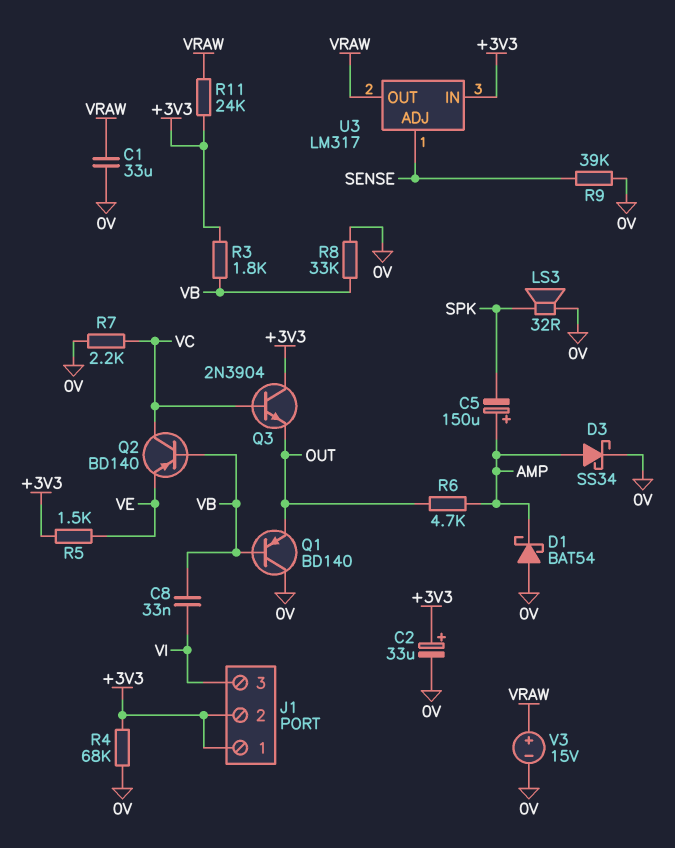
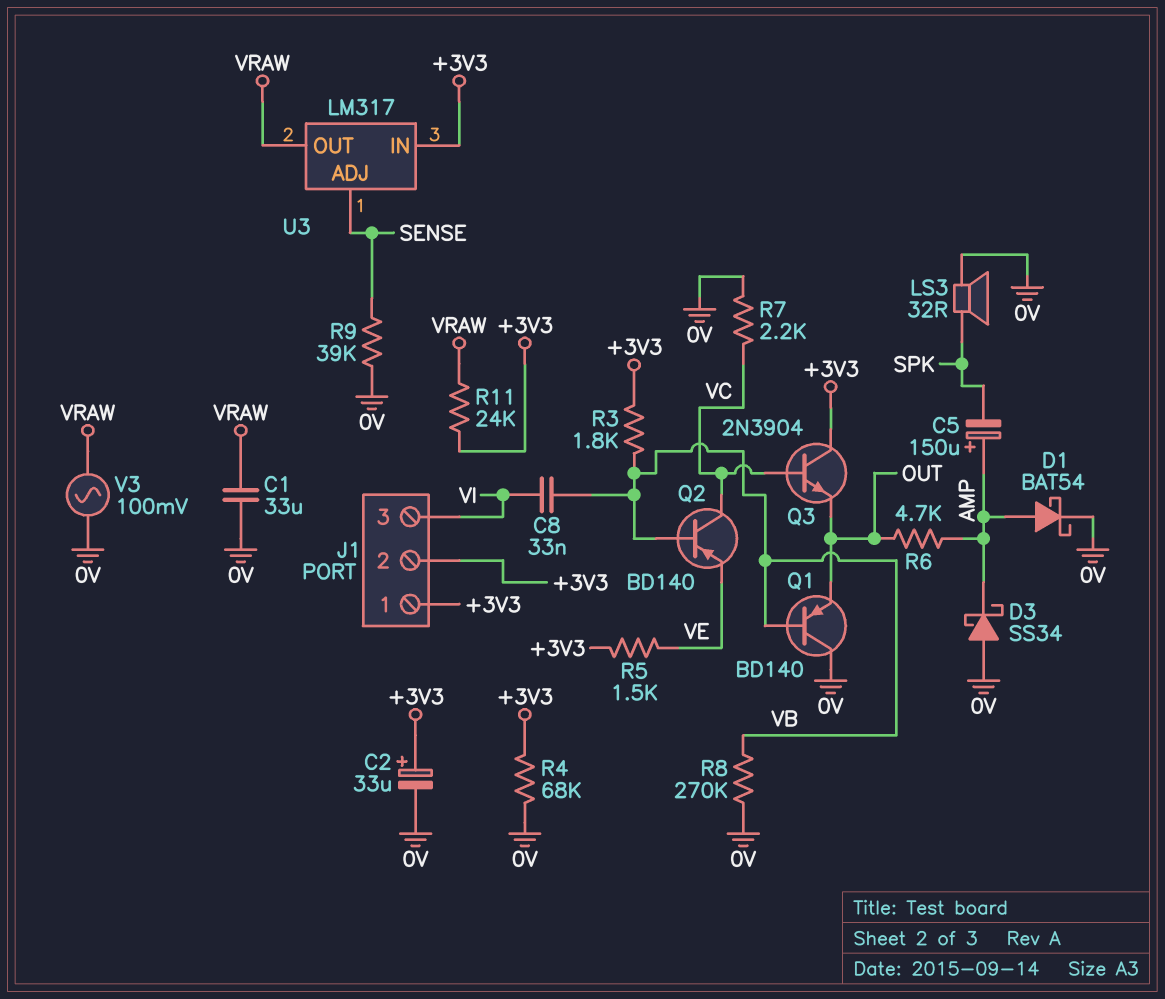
D1: schottky BAT54 (A 0V, K AMP) -> schottky BAT54 (A AMP, K 0V)
D3: schottky SS34 (A AMP, K 0V) -> schottky SS34 (A 0V, K AMP)
R8: 33k (0V, VB) -> 270k (0V, VB)
V3: 15V (plus VRAW, minus 0V) -> AC 100mV (0V, VRAW)

